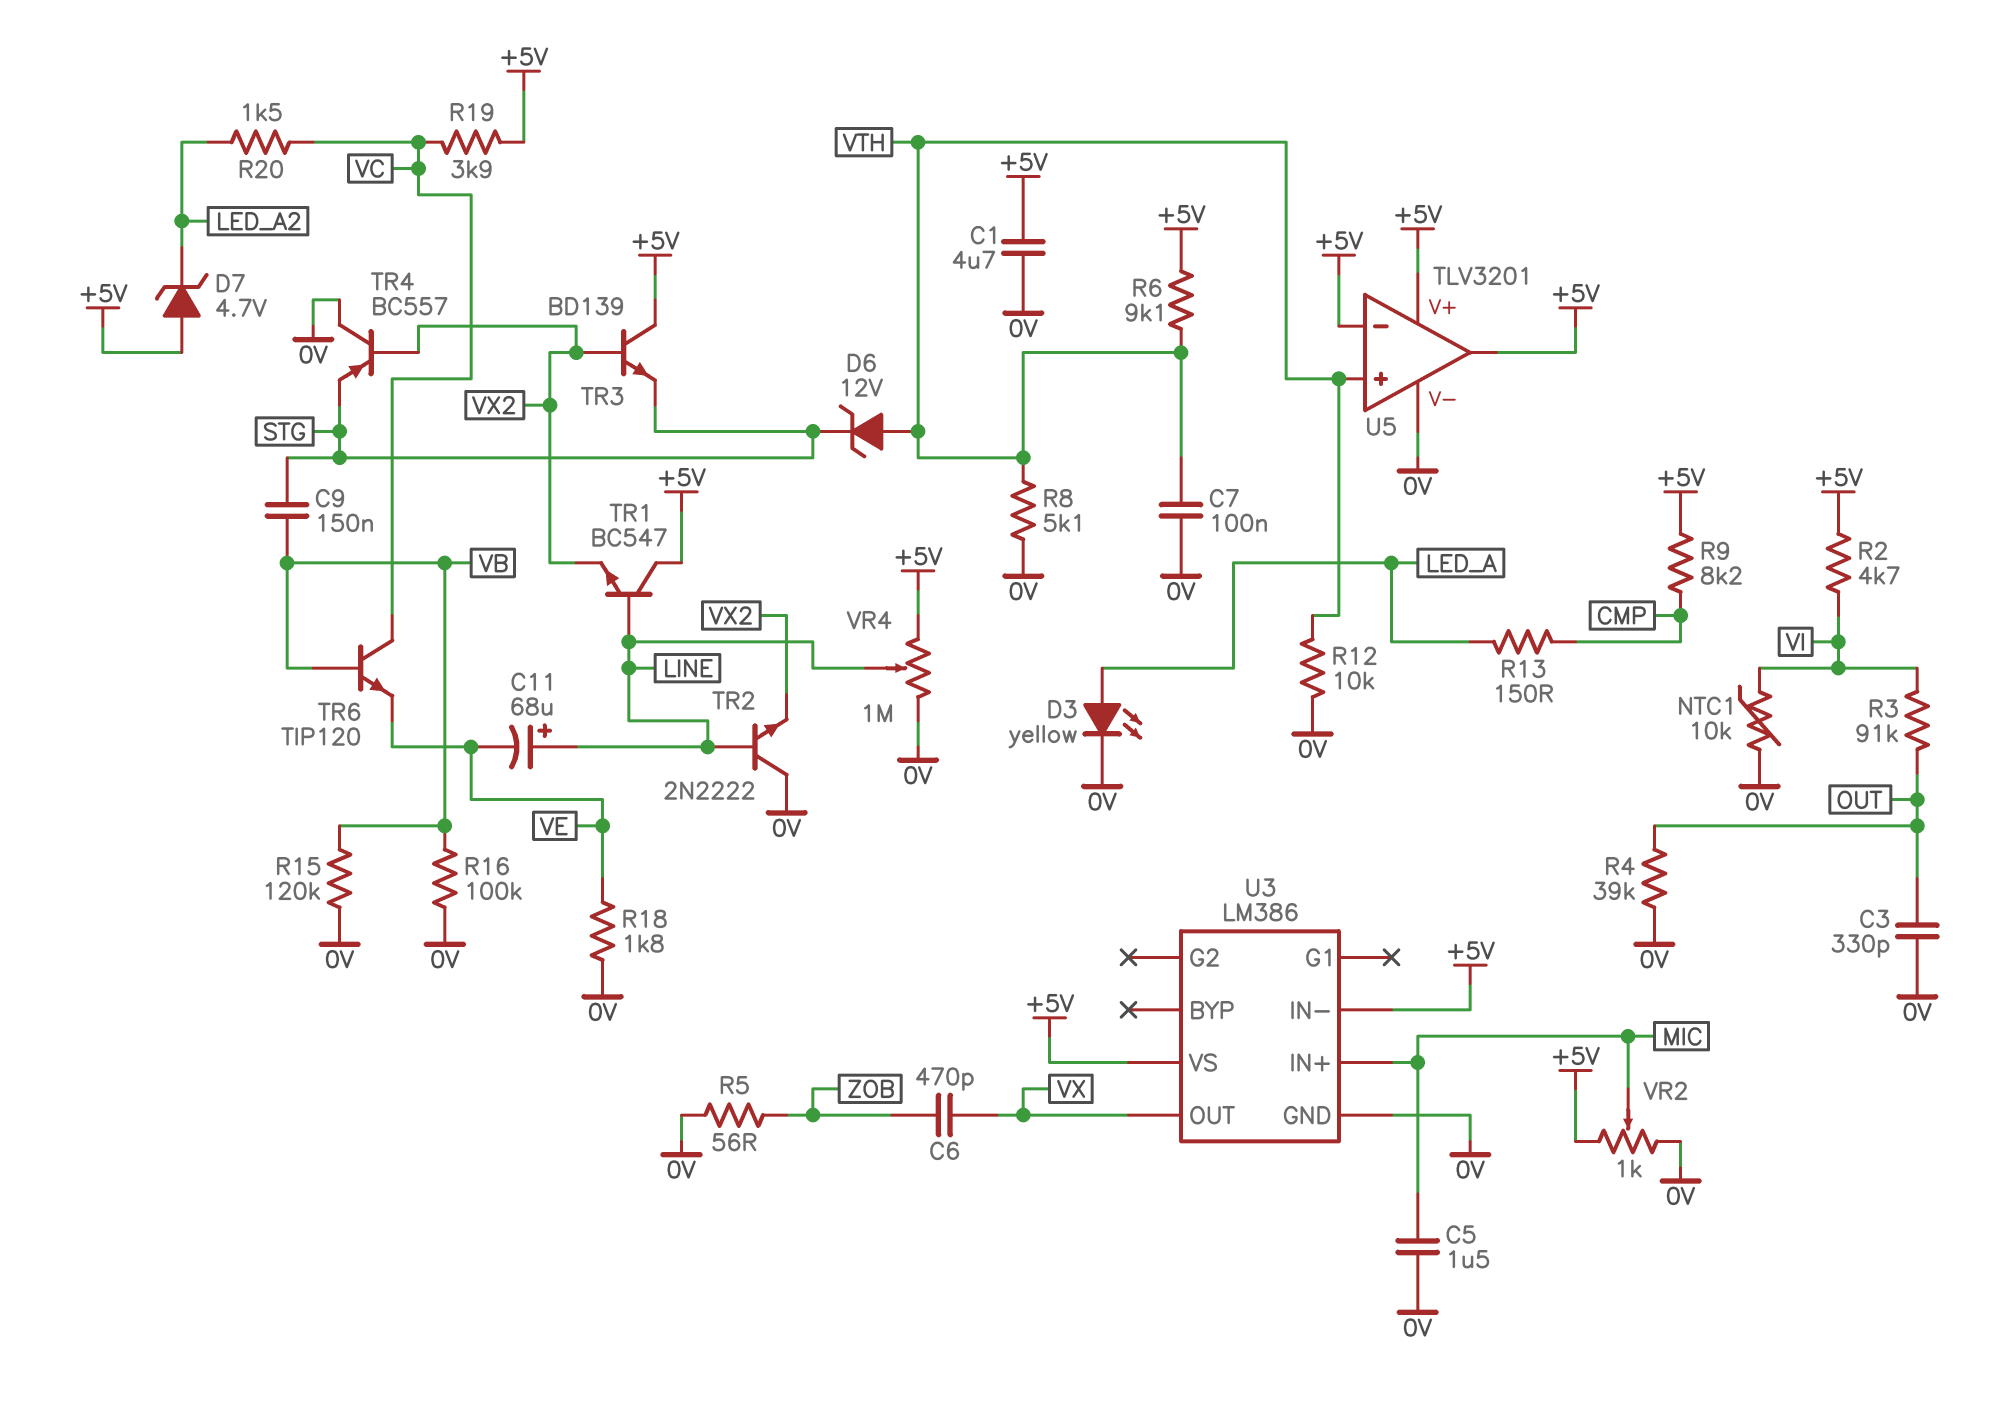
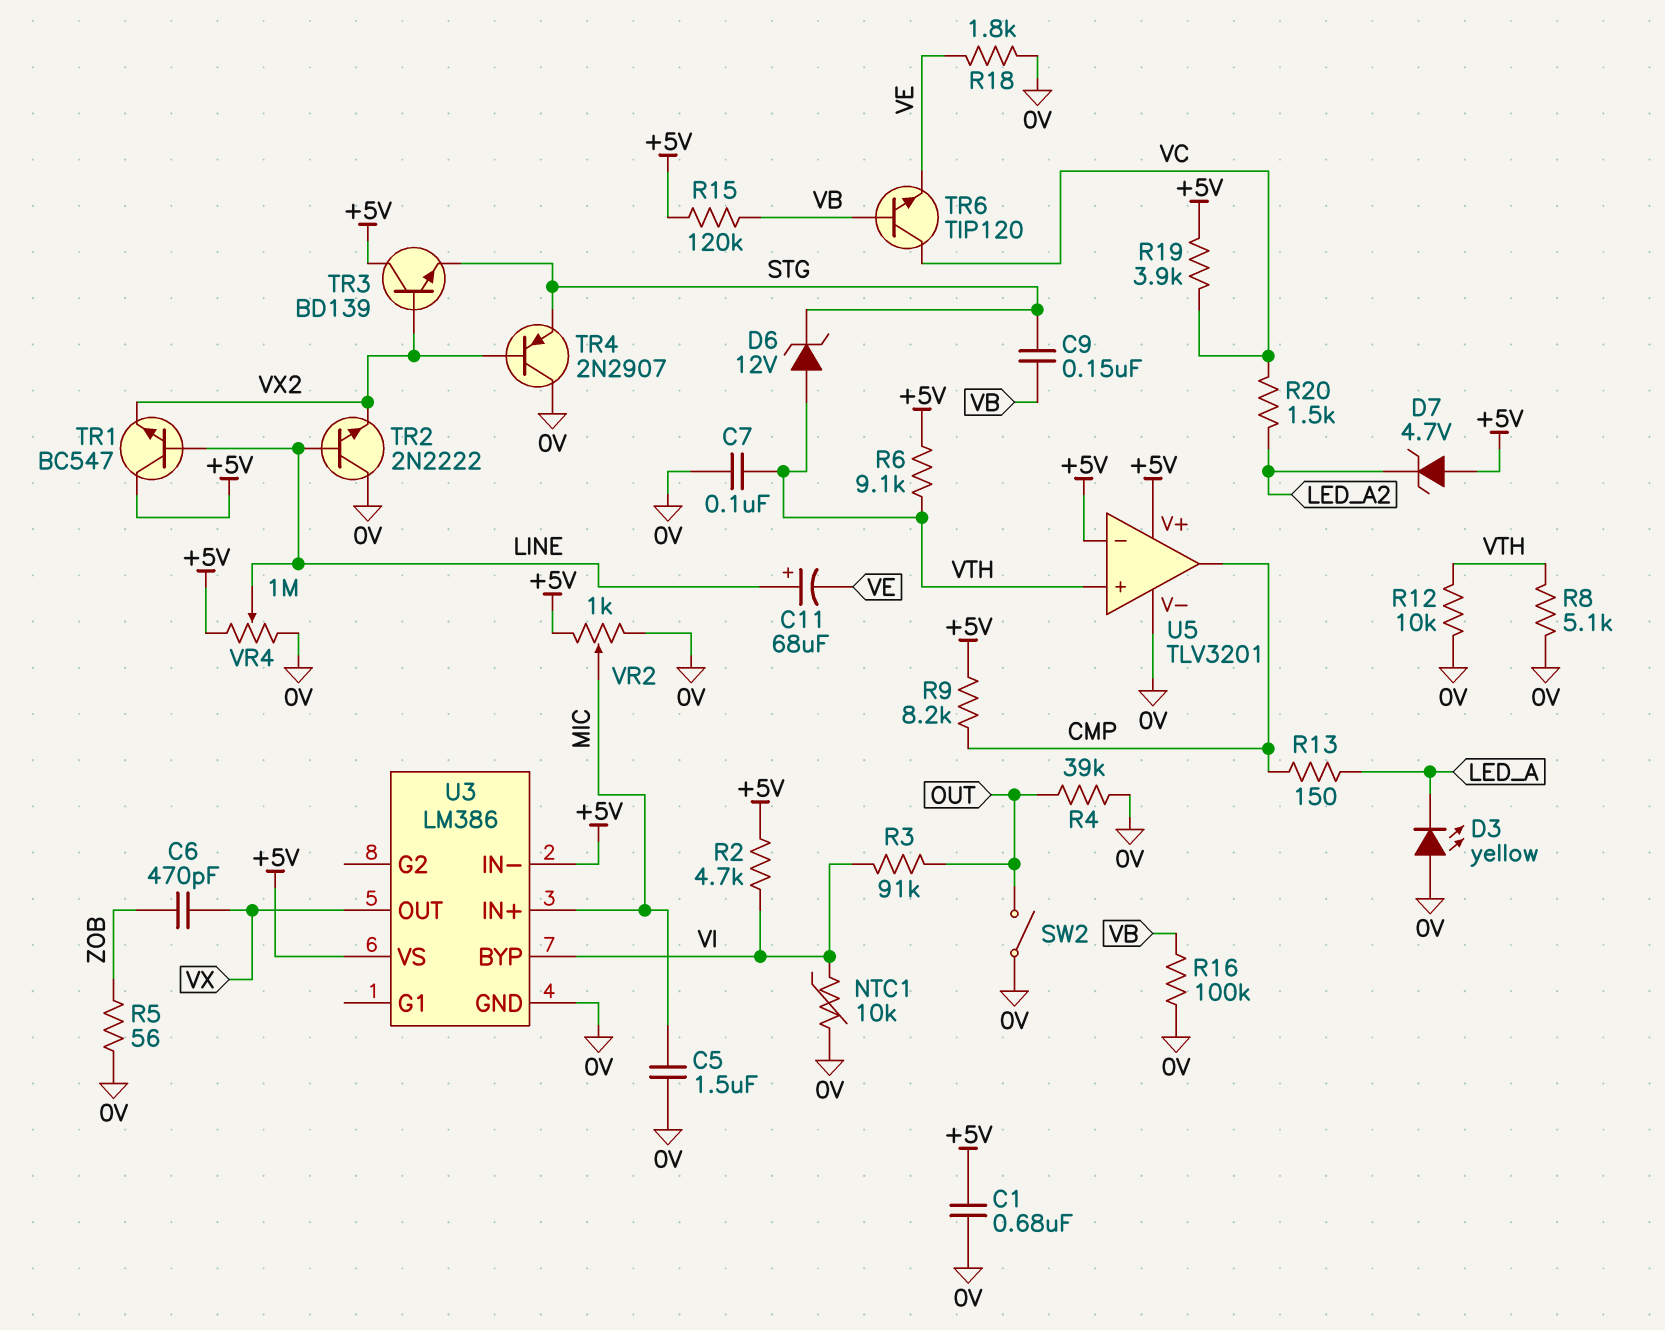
C1: 4.7uF (+5V, 0V) -> 680nF (+5V, 0V)
C3: 330pF (0V, OUT) -> none
D3: LED yellow (A LED_A, K 0V) -> LED yellow (A 0V, K LED_A)
R15: 120k (0V, VB) -> 120k (+5V, VB)
SW2: none -> switch (0V, OUT)
TR4: PNP BC557 (B VX2, C 0V, E STG) -> PNP 2N2907 (B VX2, C 0V, E STG)
U3 pin BYP: none -> VI
U5 pin out: +5V -> CMP

